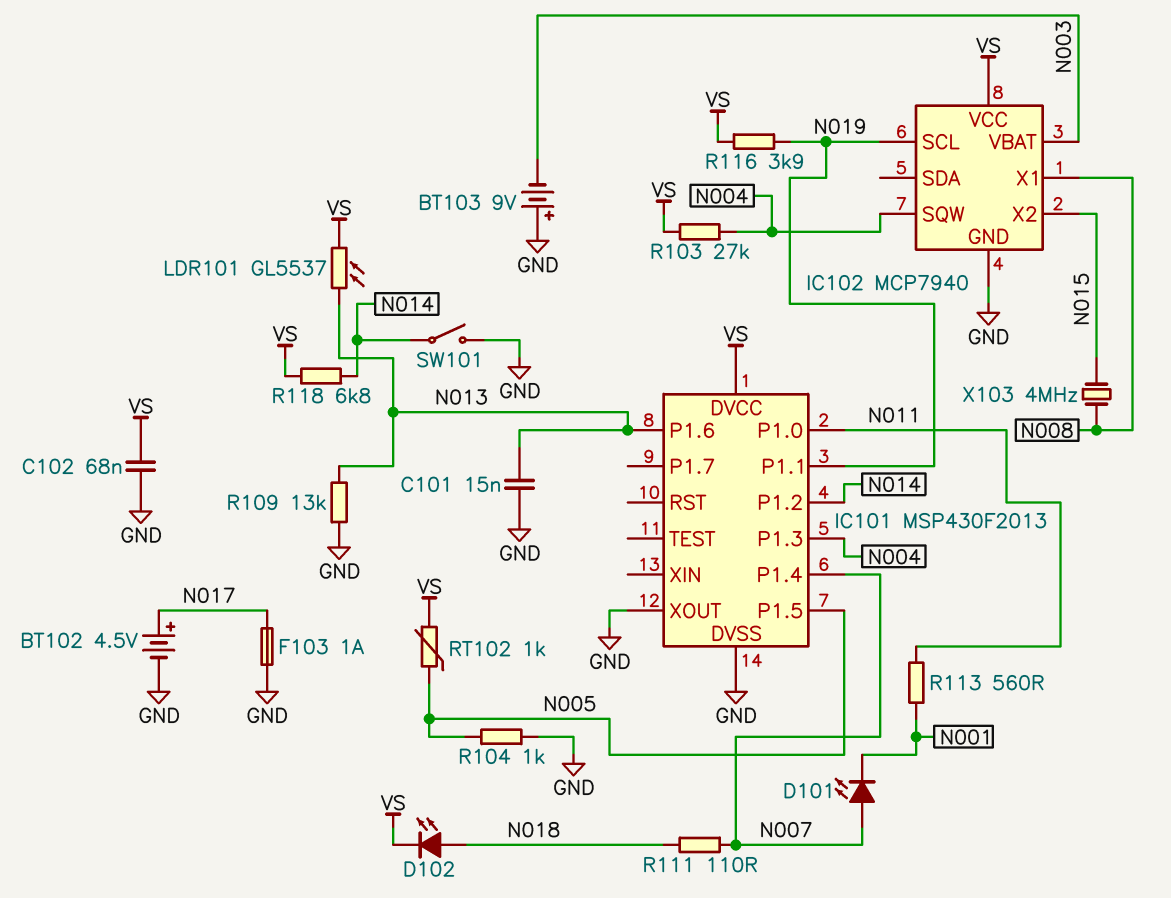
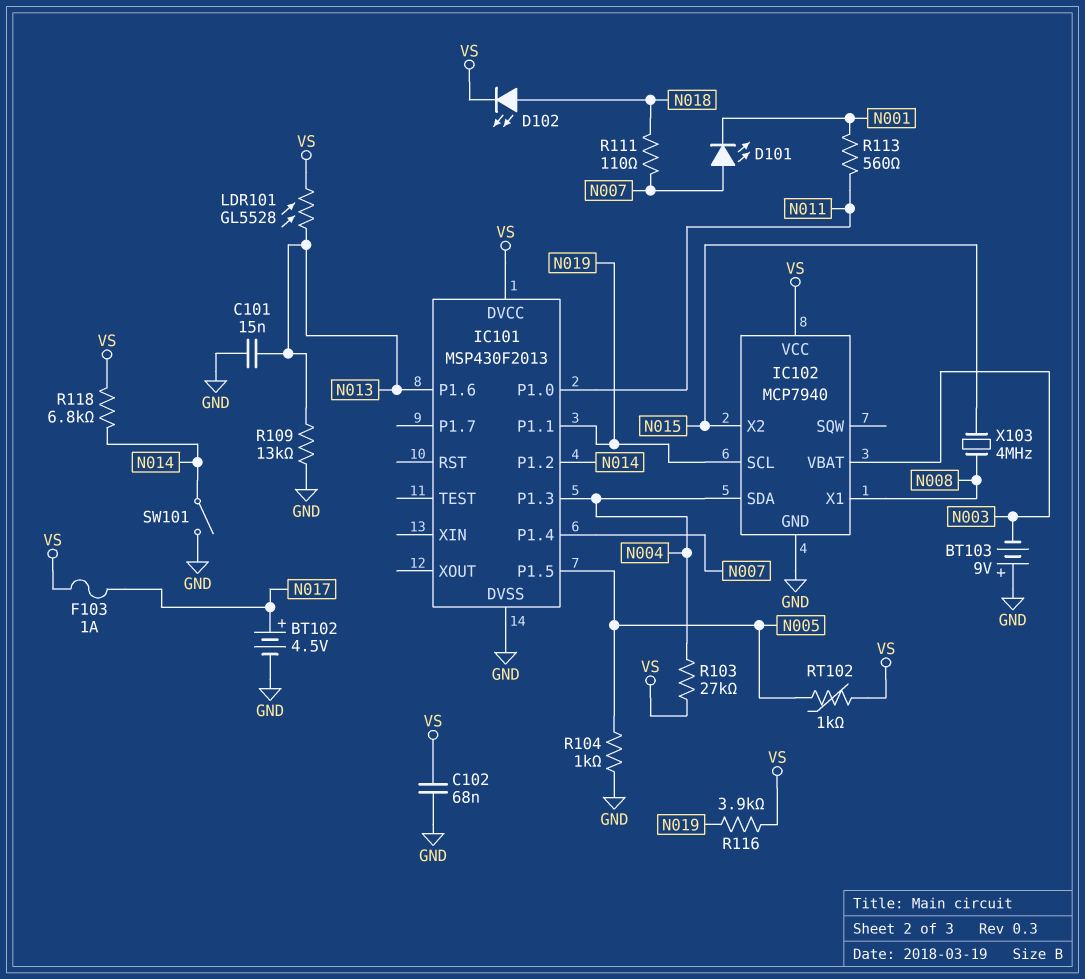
F103: 1A (GND, N017) -> 1A (N017, VS)
IC101 pin XOUT: GND -> none
IC102 pin SDA: none -> N004
IC102 pin SQW: N004 -> none
LDR101: GL5537 (N013, VS) -> GL5528 (N013, VS)

